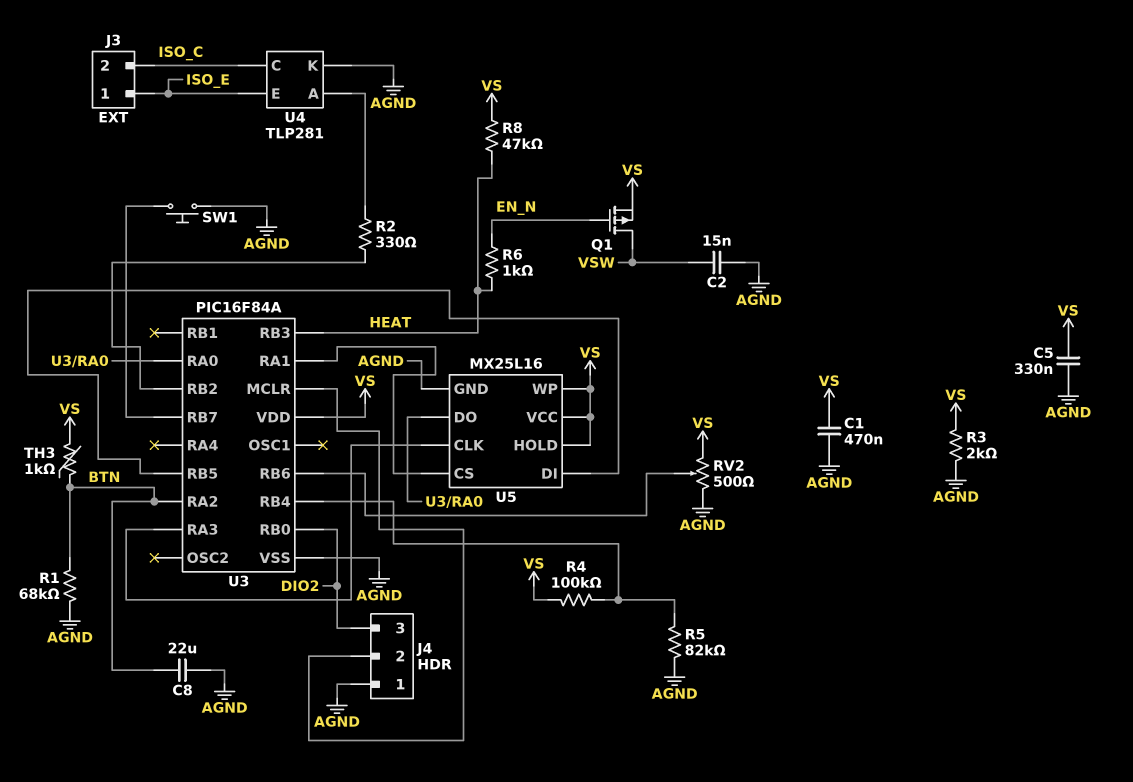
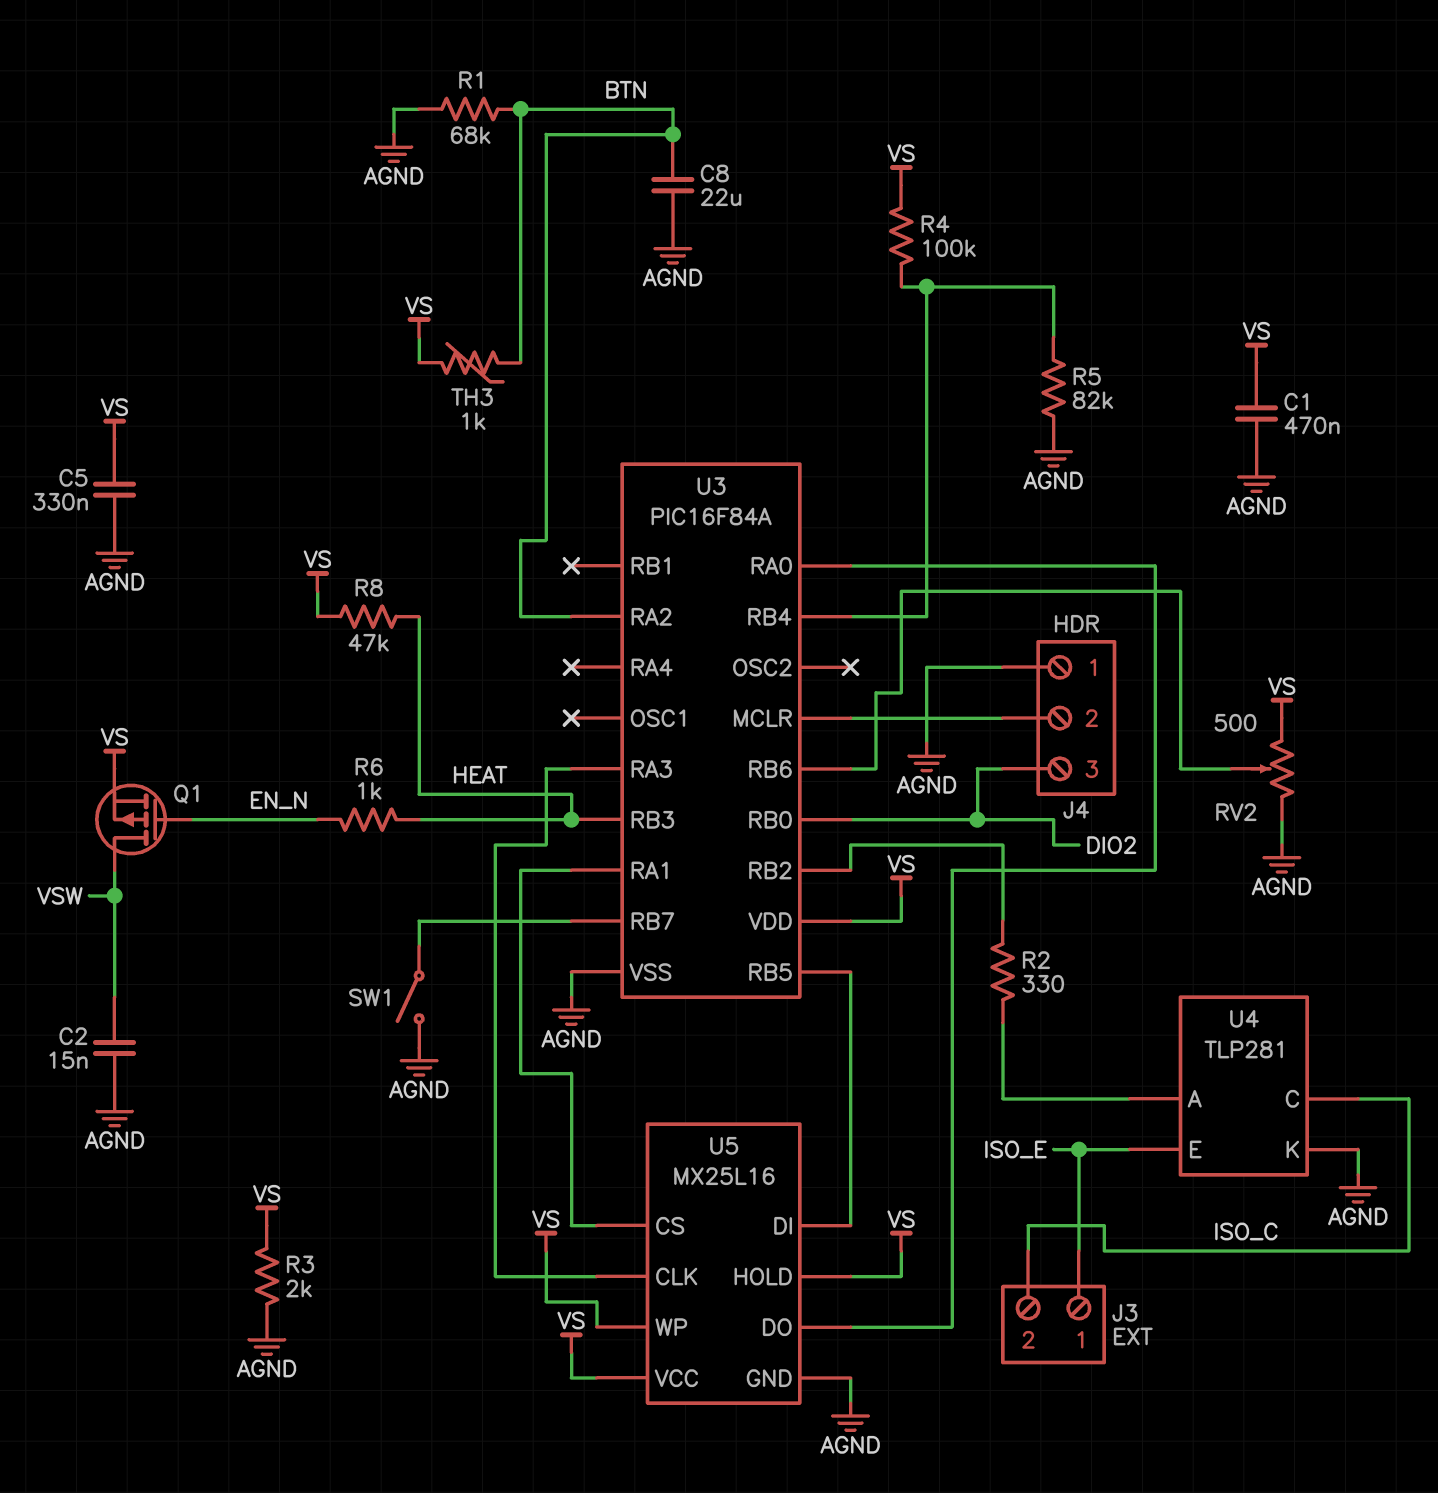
SW1: button (AGND, U3/RB7) -> switch (AGND, U3/RB7)

